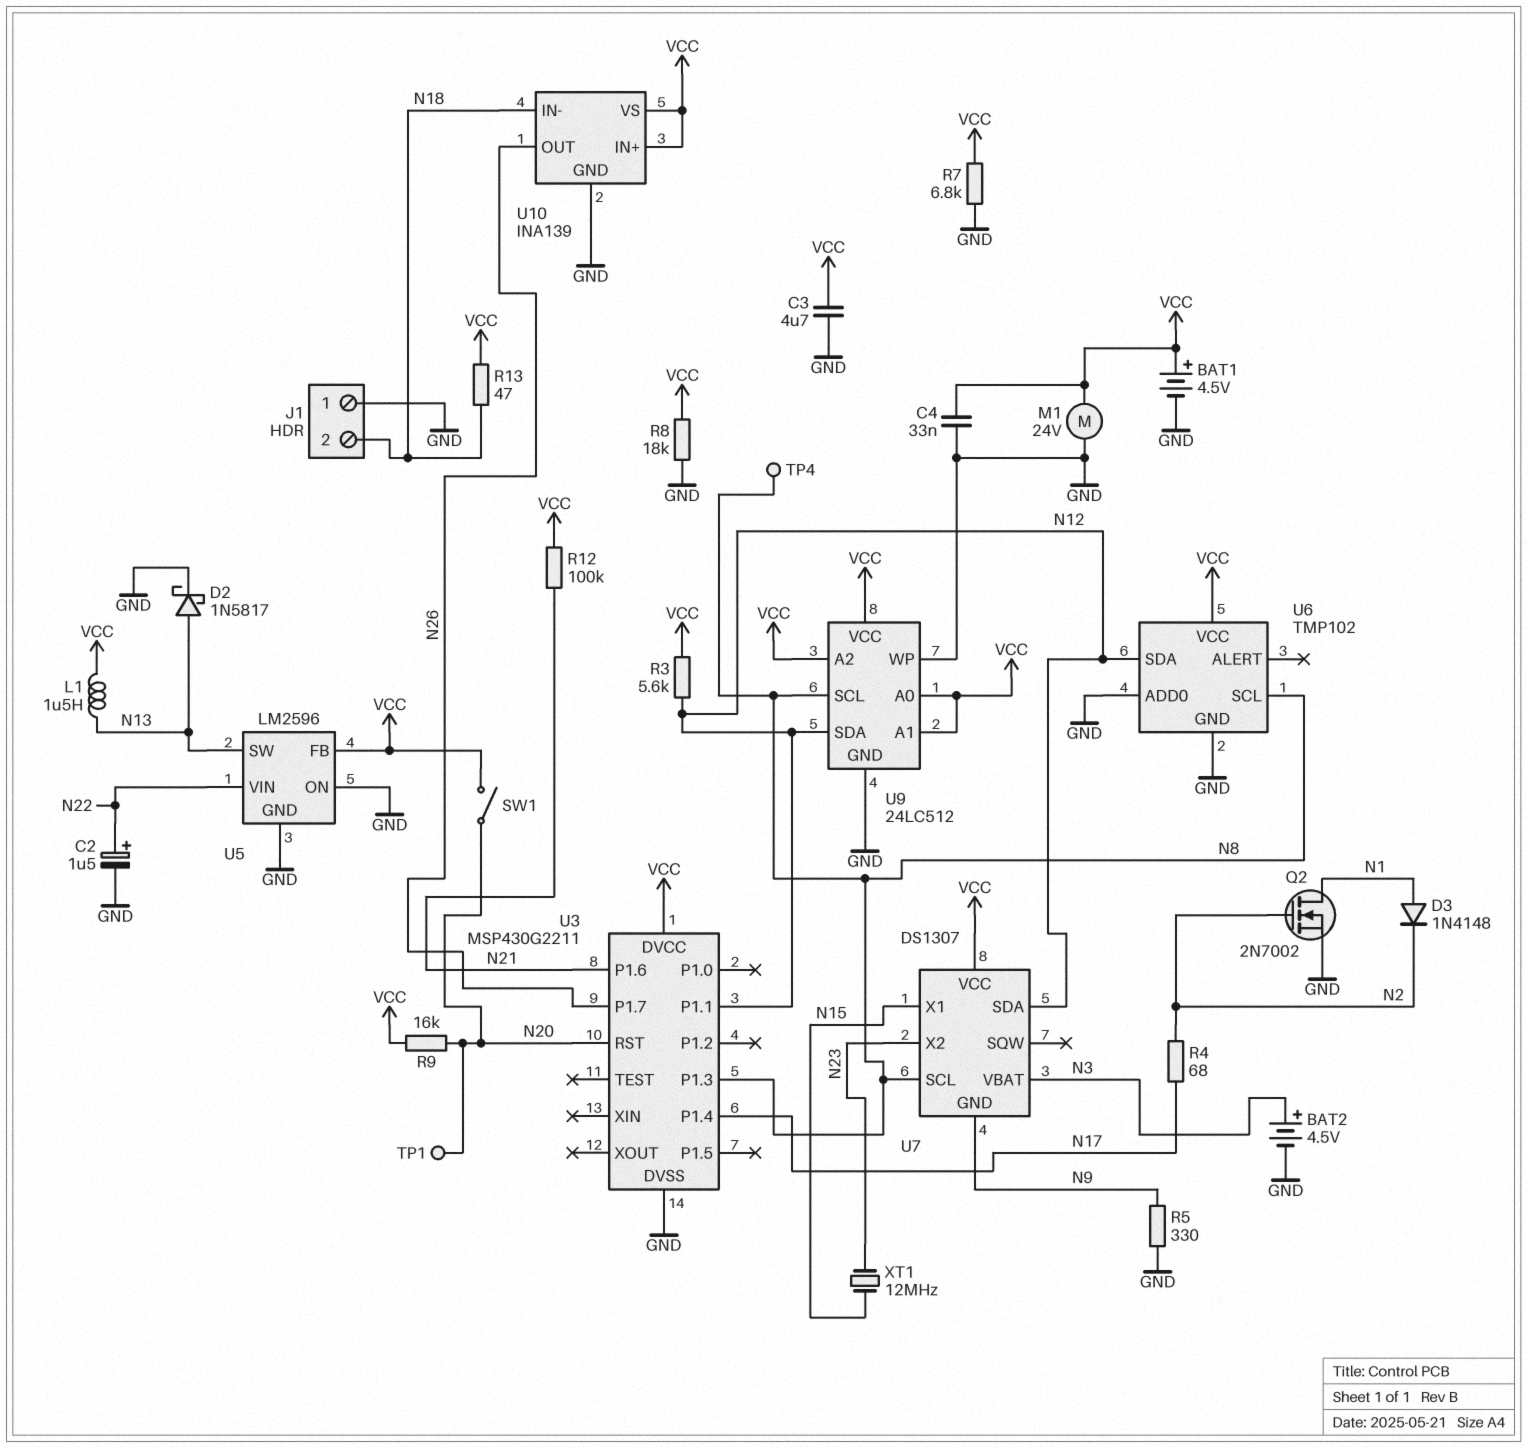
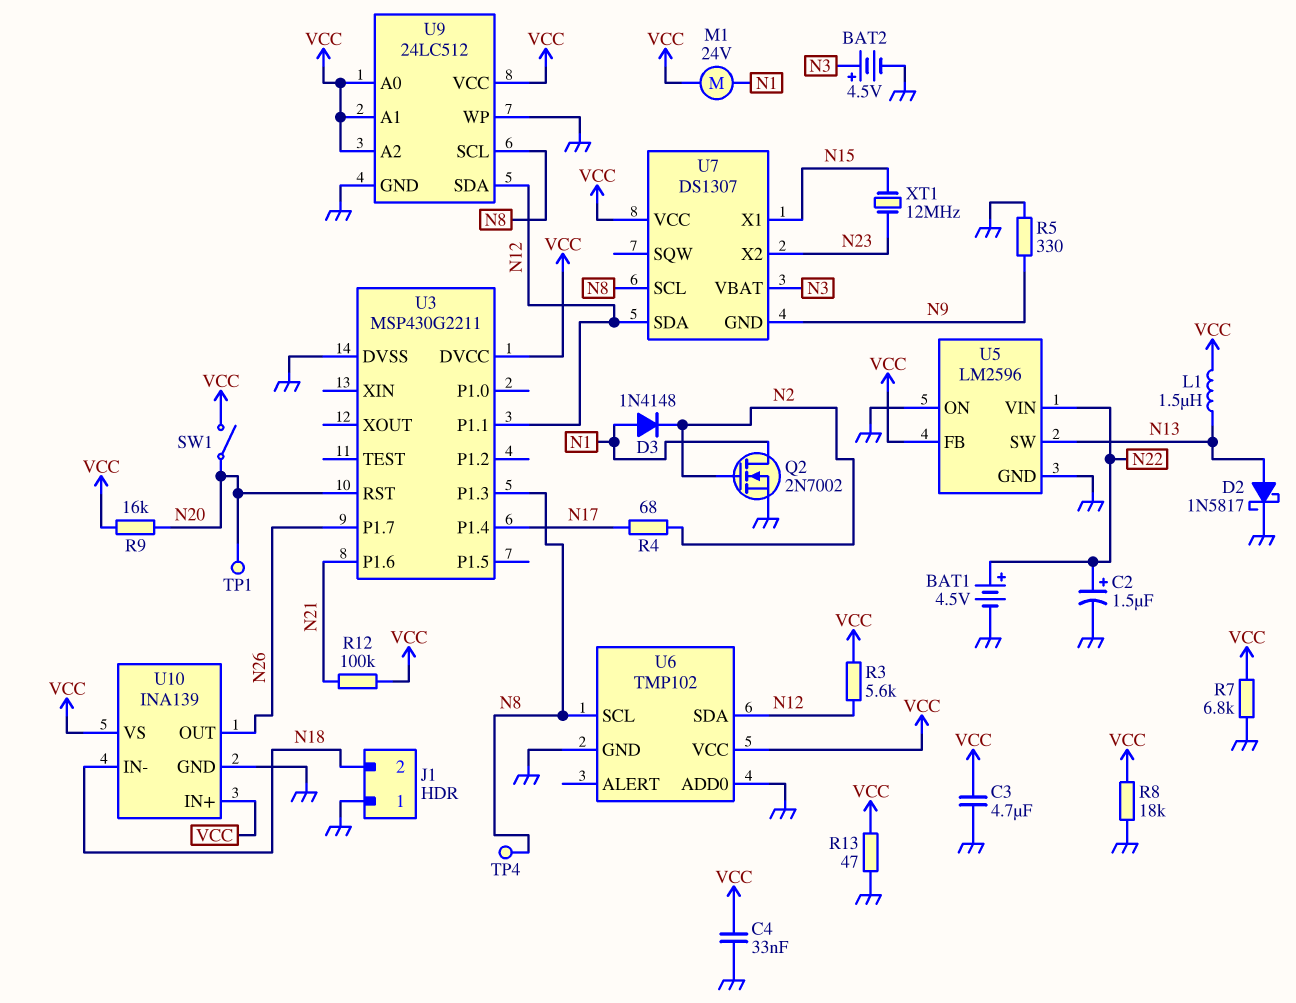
BAT1: 4.5V (plus VCC, minus GND) -> 4.5V (plus N22, minus GND)
M1: motor 24V (GND, VCC) -> motor 24V (N1, VCC)
R13: 47 (N18, VCC) -> 47 (GND, VCC)

